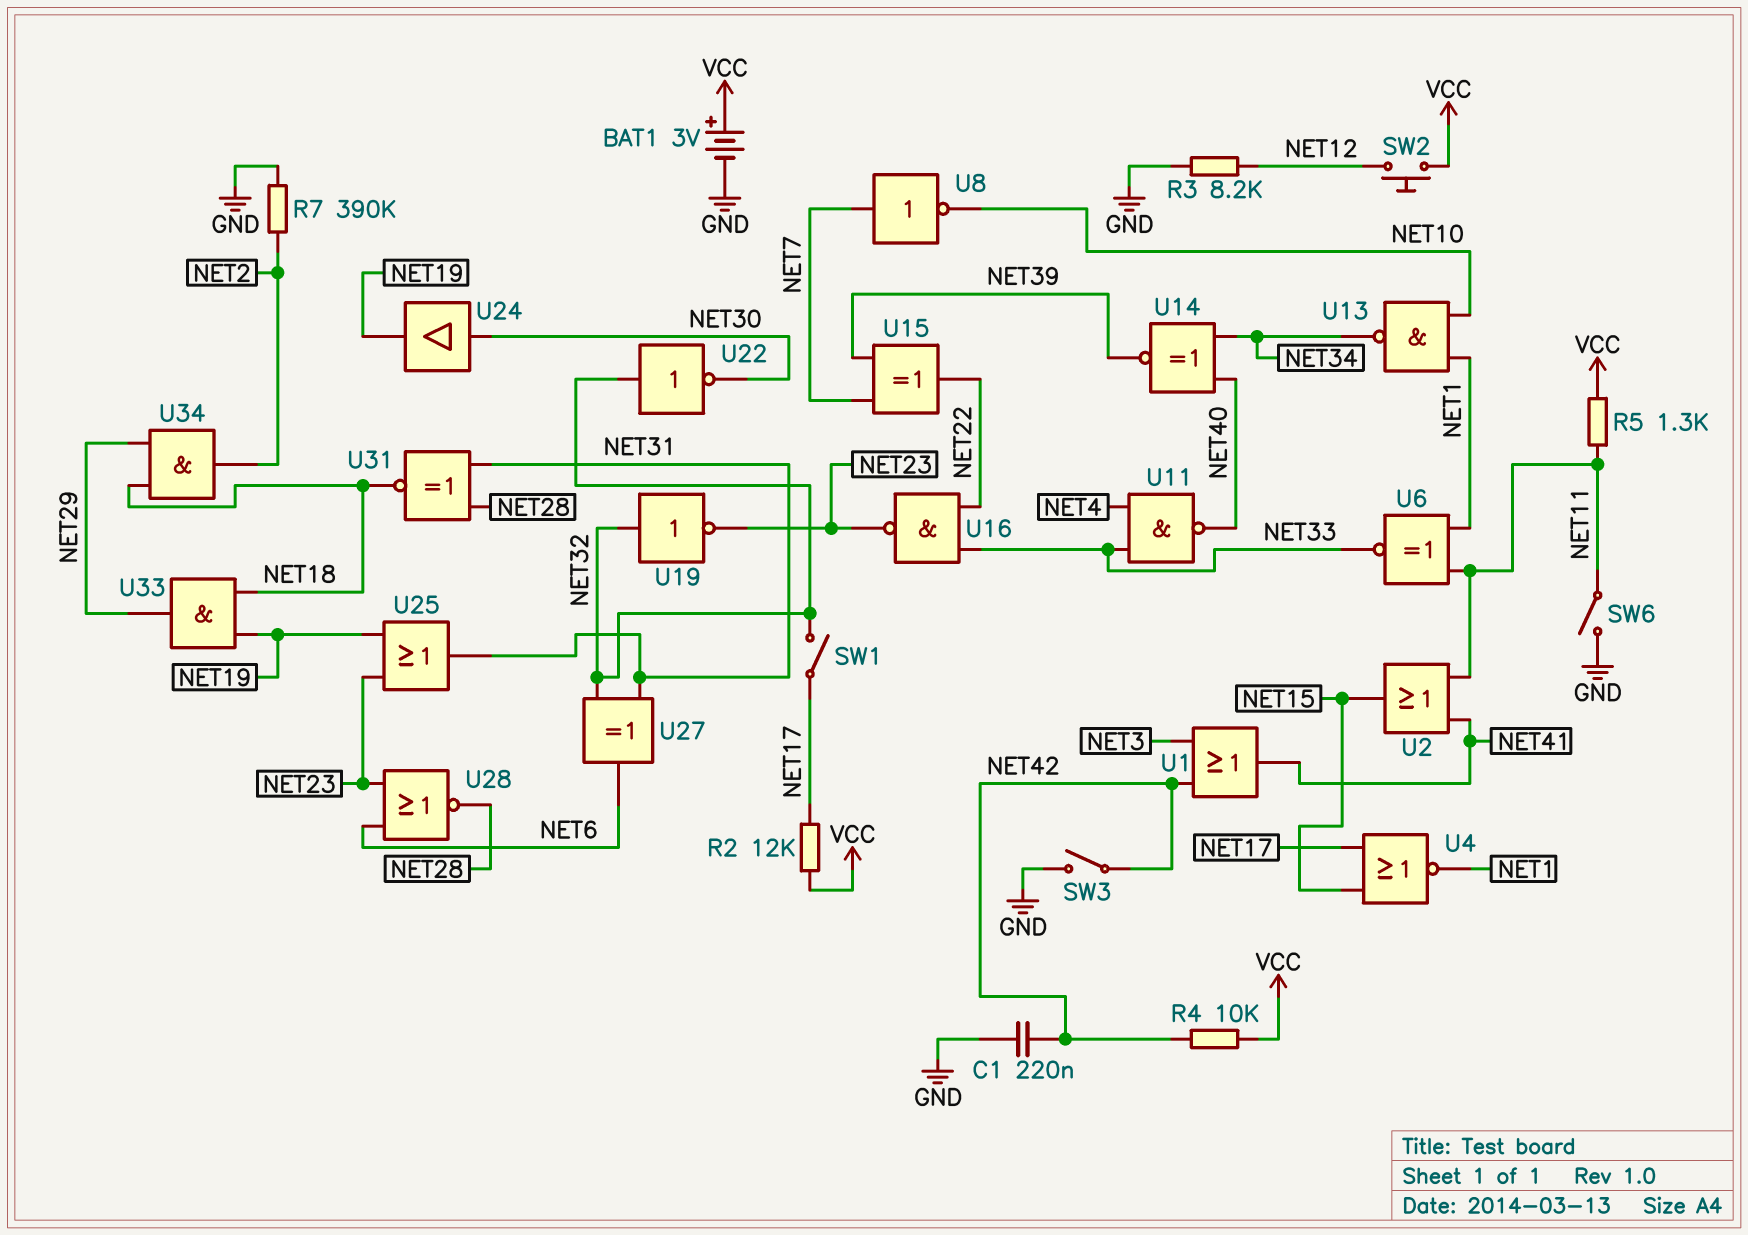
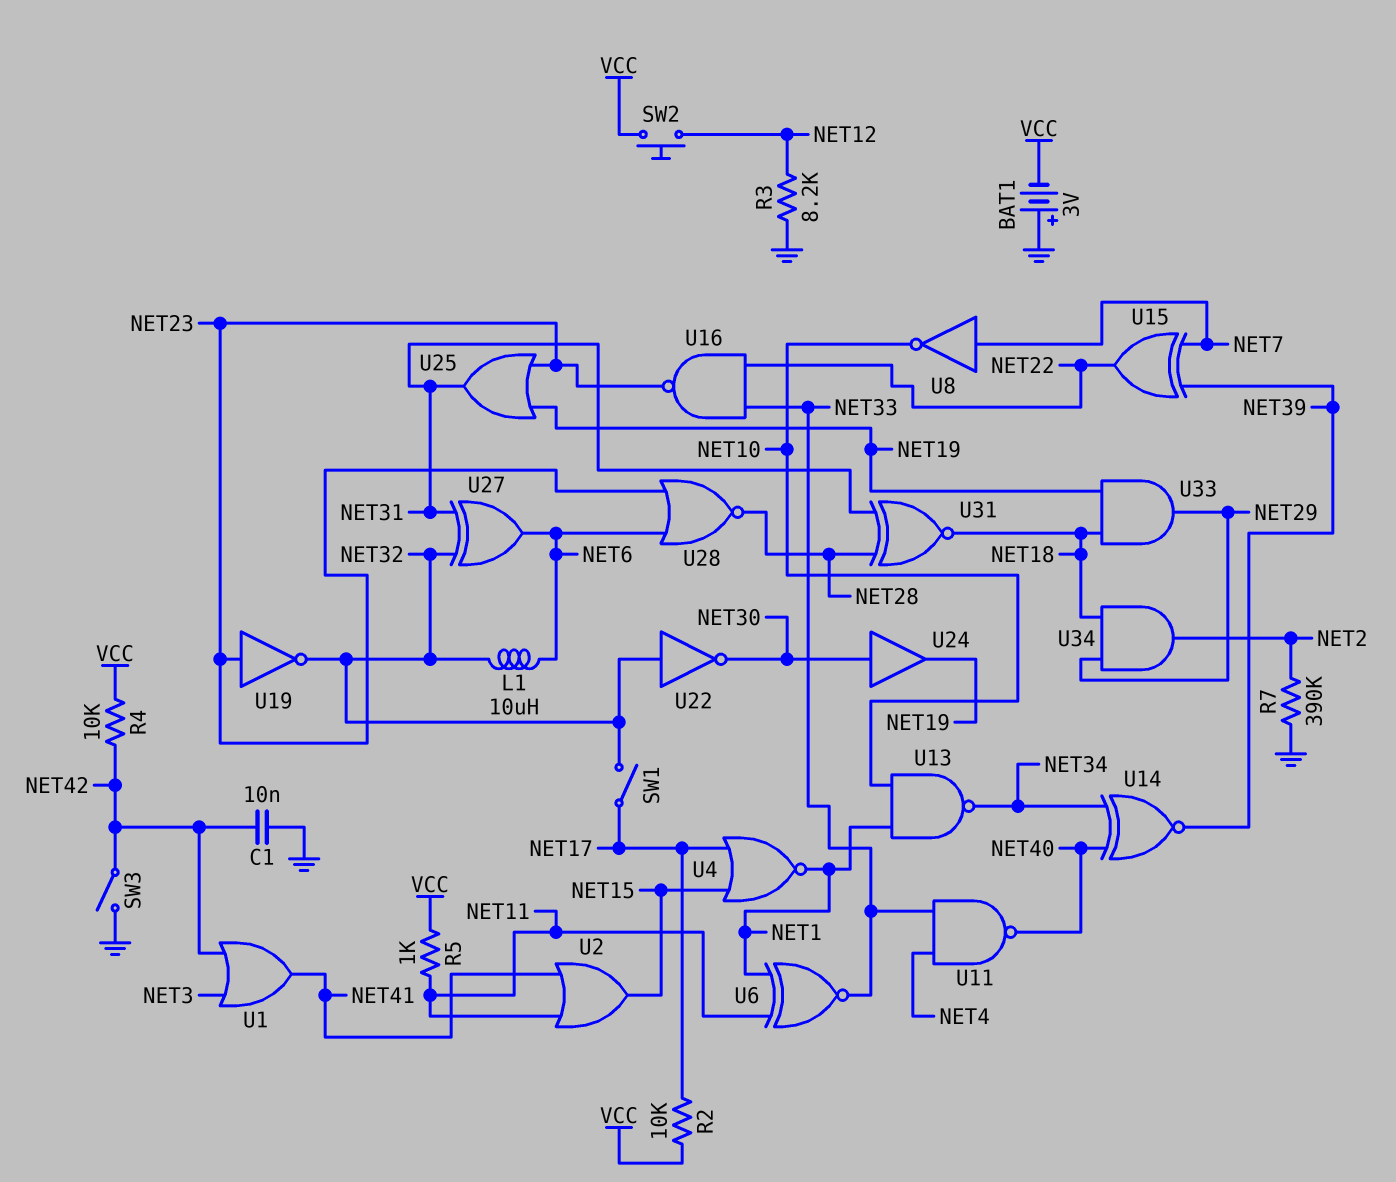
BAT1: 3V (plus VCC, minus GND) -> 3V (plus GND, minus VCC)
C1: 220nF (GND, NET42) -> 10nF (GND, NET42)
L1: none -> 10uH (NET6, NET32)
R2: 12k (NET17, VCC) -> 10k (NET17, VCC)
R5: 1.3k (NET11, VCC) -> 1k (NET11, VCC)
SW6: switch (GND, NET11) -> none
U19: NOT (in NET32, out NET23) -> NOT (in NET23, out NET32)

